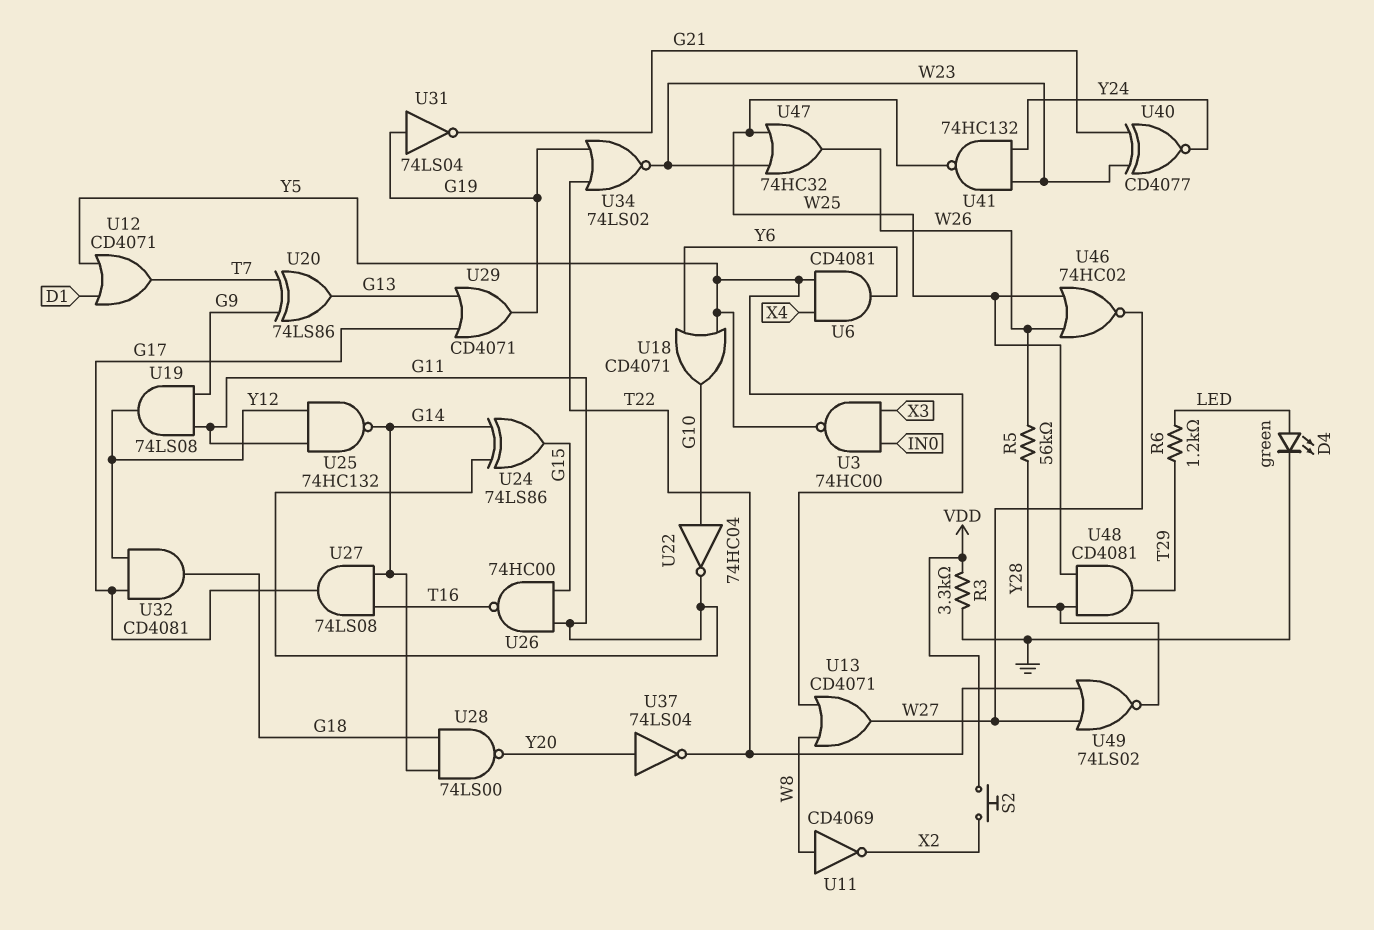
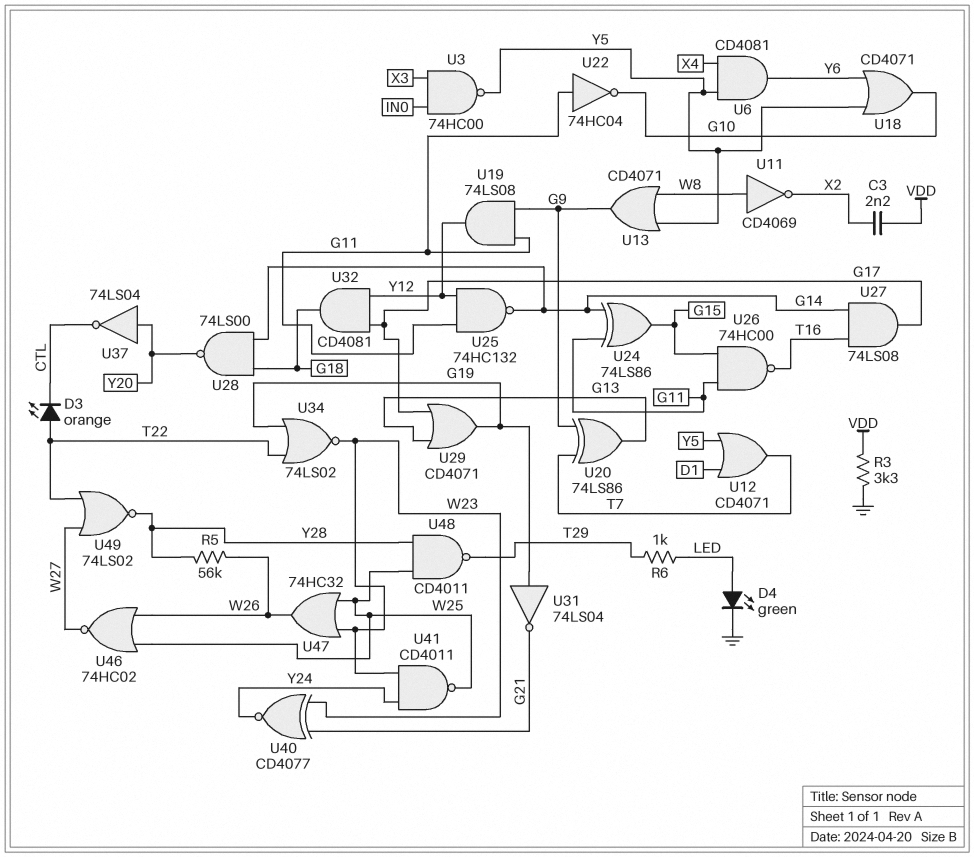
C3: none -> 2.2nF (VDD, X2)
D3: none -> LED orange (A T22, K CTL)
R6: 1.2k (LED, T29) -> 1k (LED, T29)
S2: button (VDD, X2) -> none
U13: OR CD4071 (in W8, in Y5, out W27) -> OR CD4071 (in W8, in Y5, out G9)
U22: NOT 74HC04 (in G10, out G11) -> NOT 74HC04 (in G11, out G10)
U37: NOT 74LS04 (in Y20, out T22) -> NOT 74LS04 (in Y20, out CTL)
U41: NAND 74HC132 (in W23, in Y24, out W25) -> NAND CD4011 (in W23, in Y24, out W25)
U48: AND CD4081 (in W25, in Y28, out T29) -> NAND CD4011 (in W25, in Y28, out T29)

